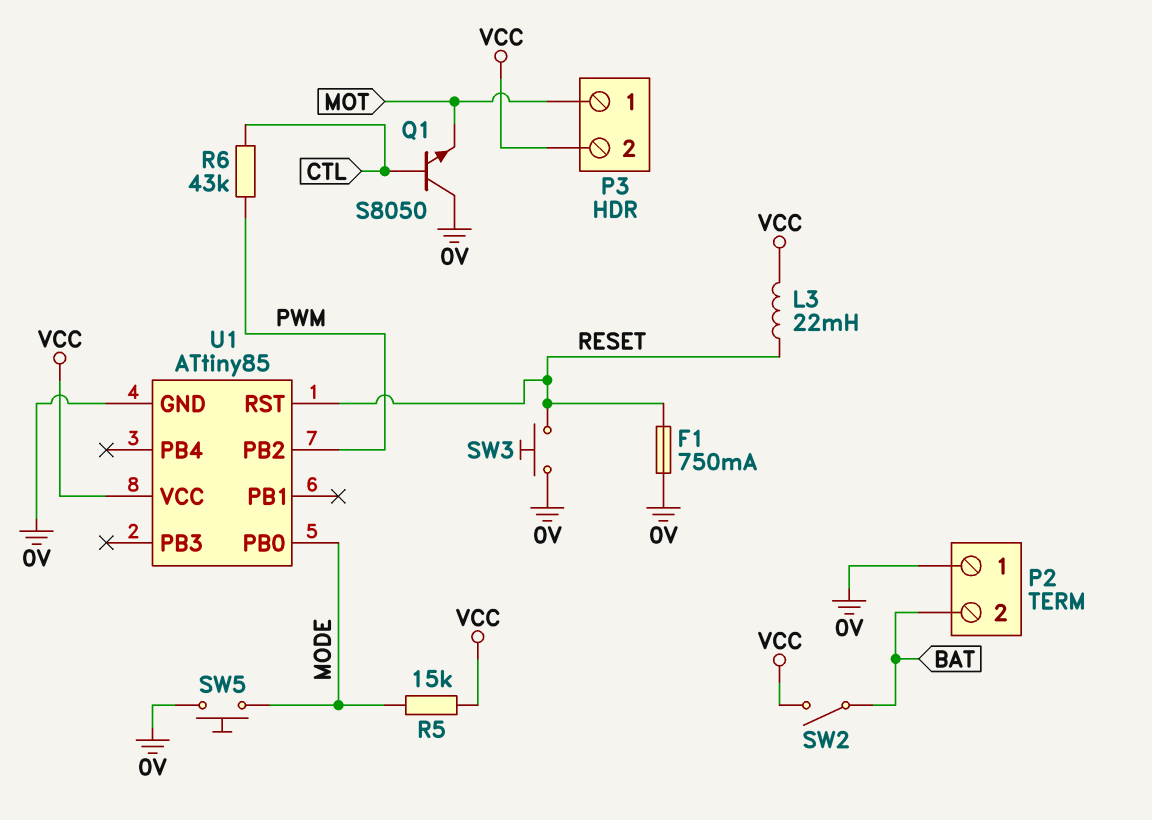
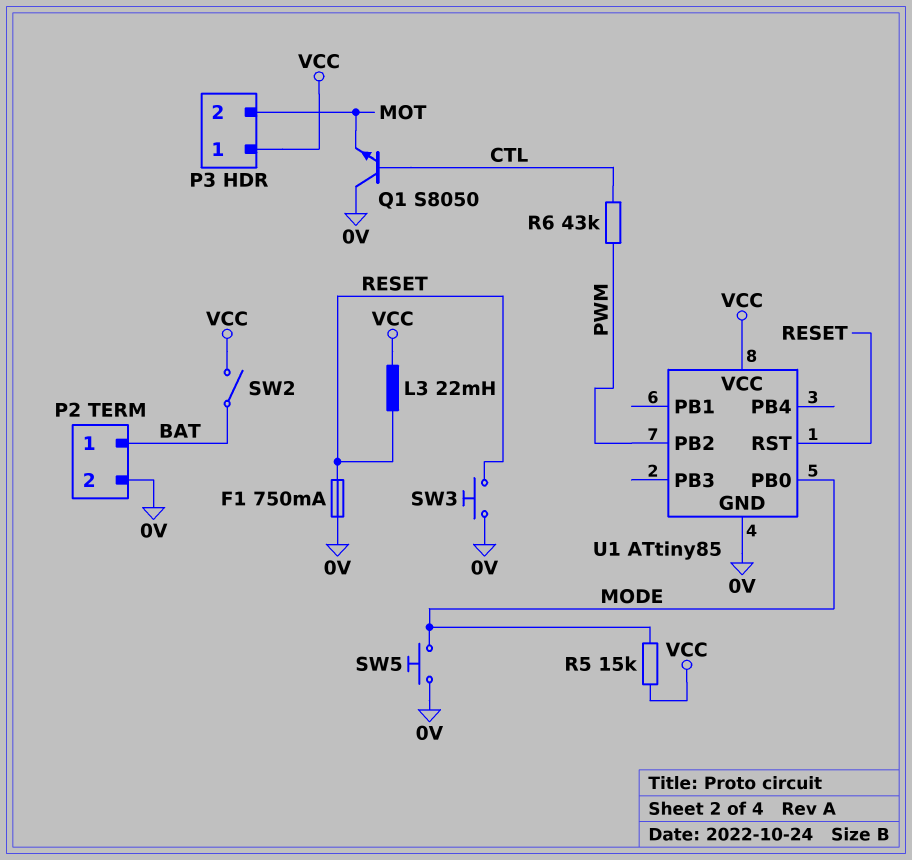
P2 pin 1: 0V -> BAT
P2 pin 2: BAT -> 0V
P3 pin 1: MOT -> VCC
P3 pin 2: VCC -> MOT

